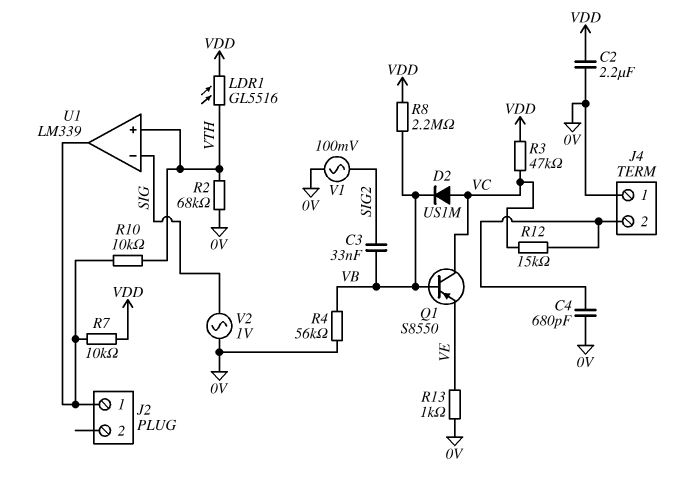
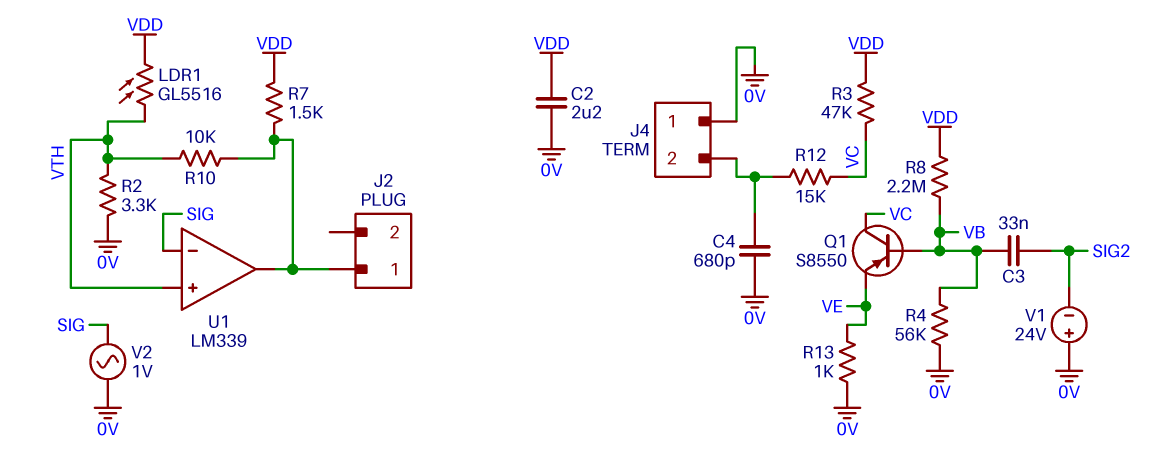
D2: diode US1M (A VC, K VB) -> none
R2: 68k (0V, VTH) -> 3.3k (0V, VTH)
R7: 10k (J2/1, VDD) -> 1.5k (J2/1, VDD)
V1: AC 100mV (0V, SIG2) -> 24V (plus 0V, minus SIG2)

